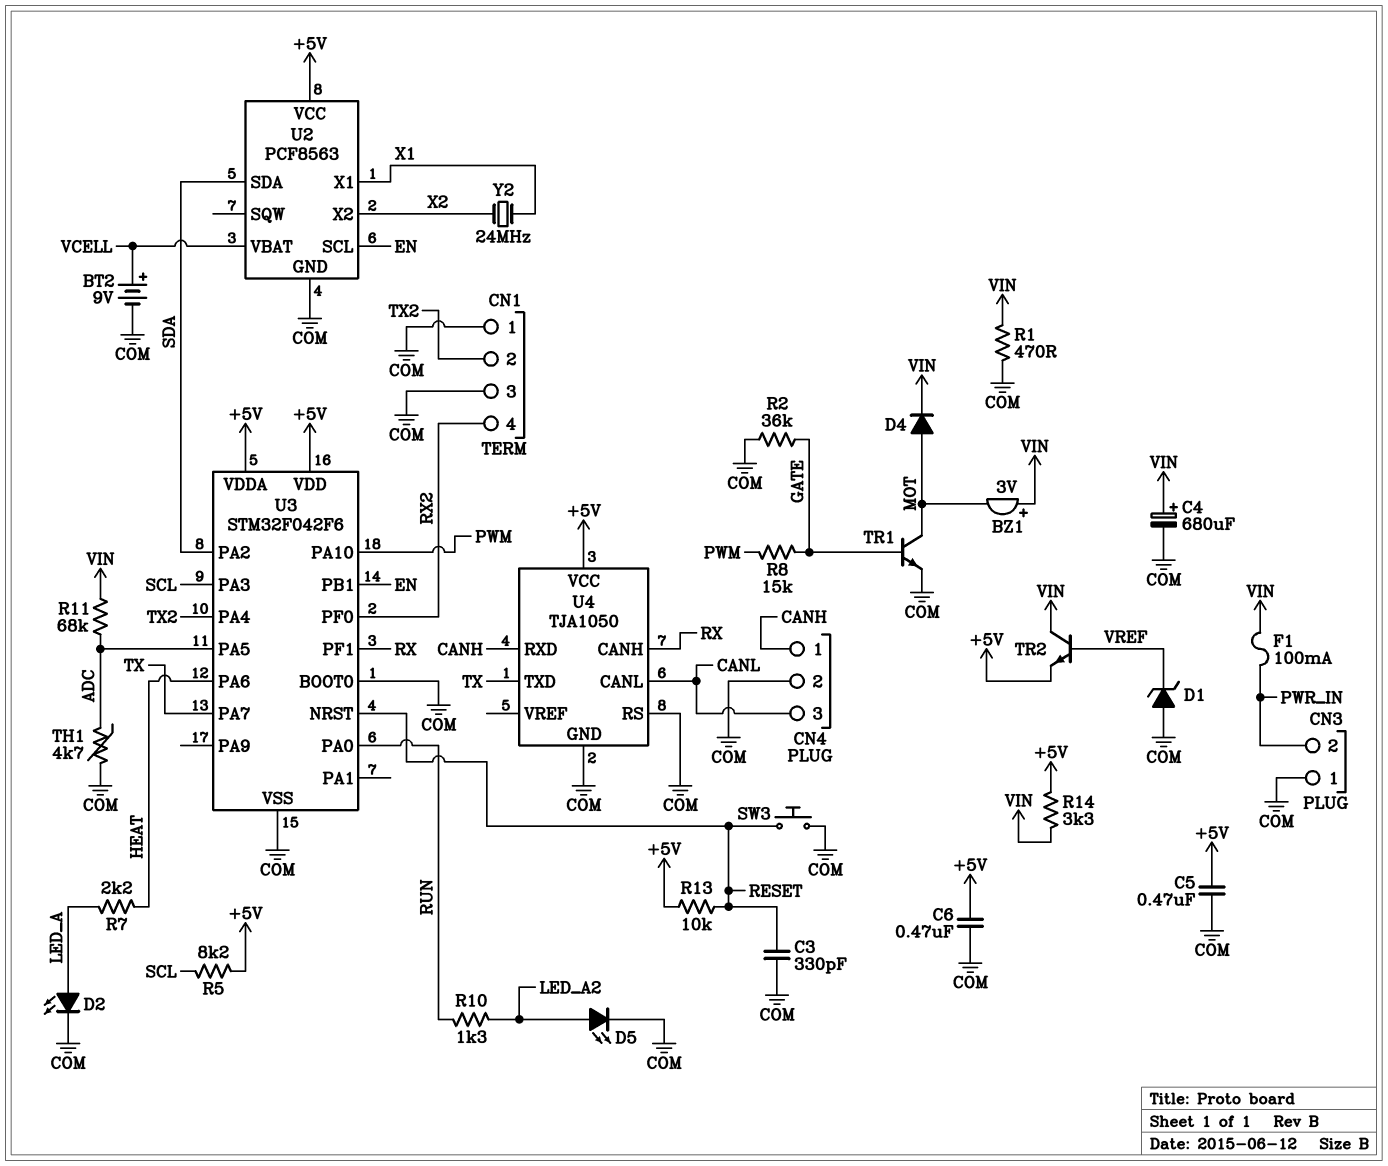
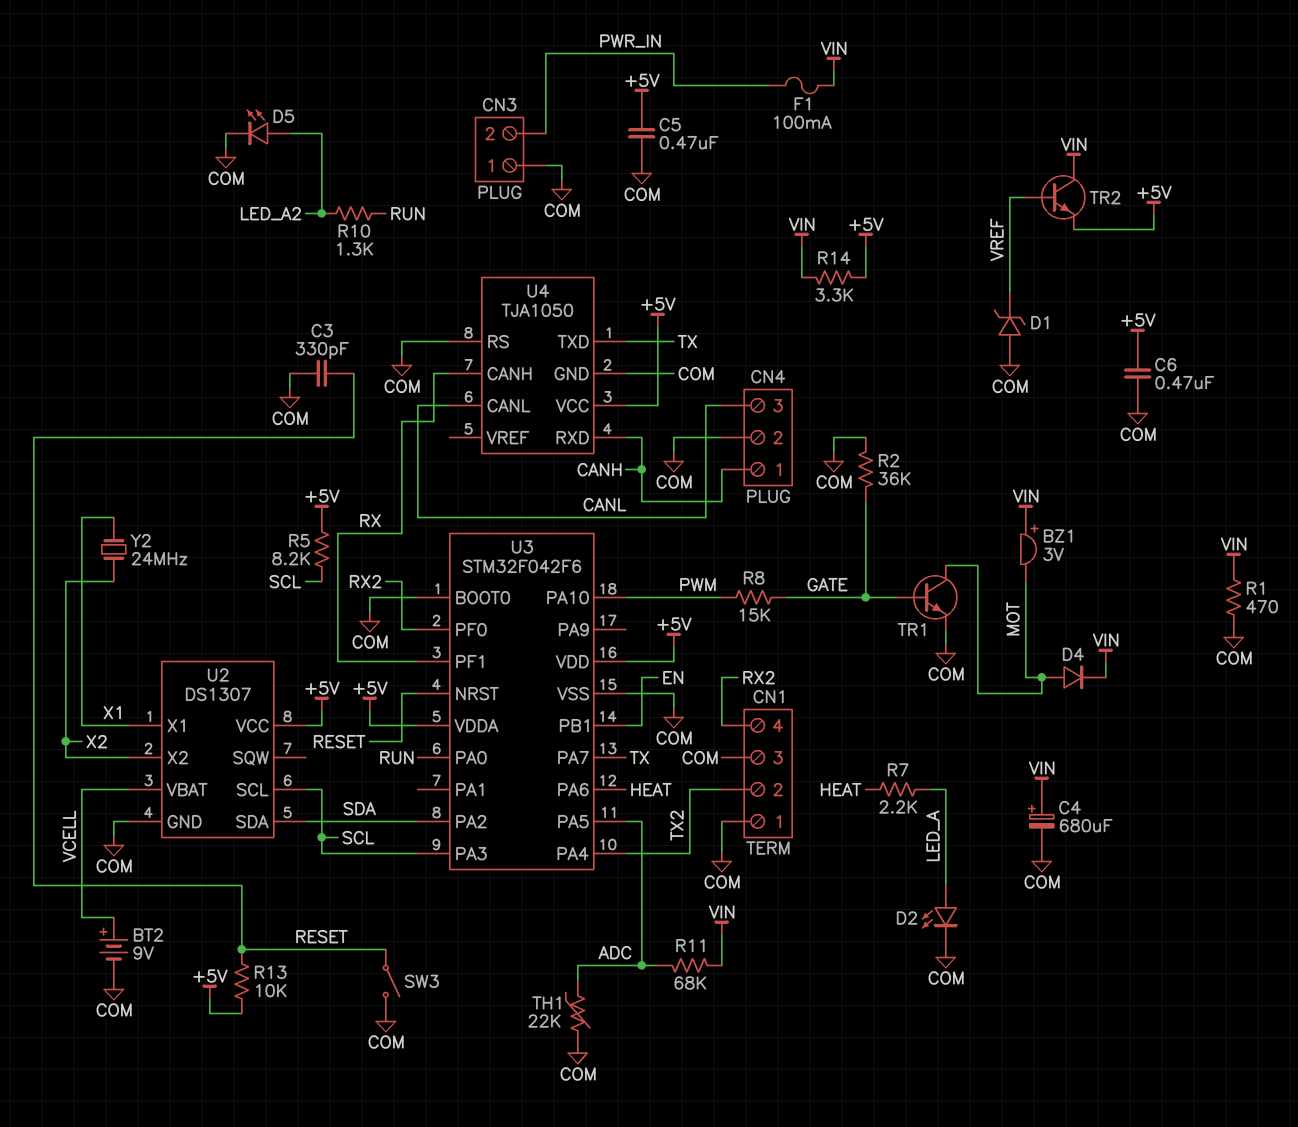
SW3: button (COM, RESET) -> switch (COM, RESET)
TH1: 4.7k (ADC, COM) -> 22k (ADC, COM)
U2: PCF8563 -> DS1307
U2 pin SCL: EN -> SCL

